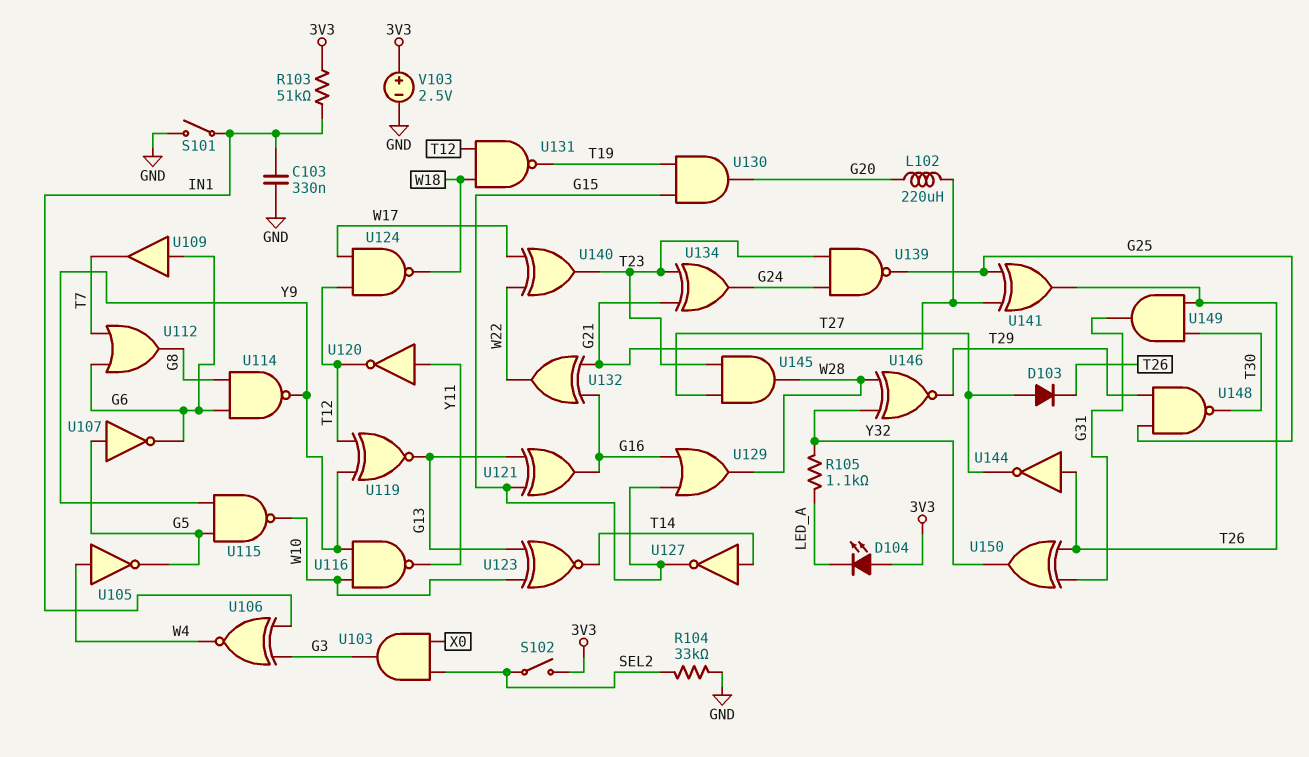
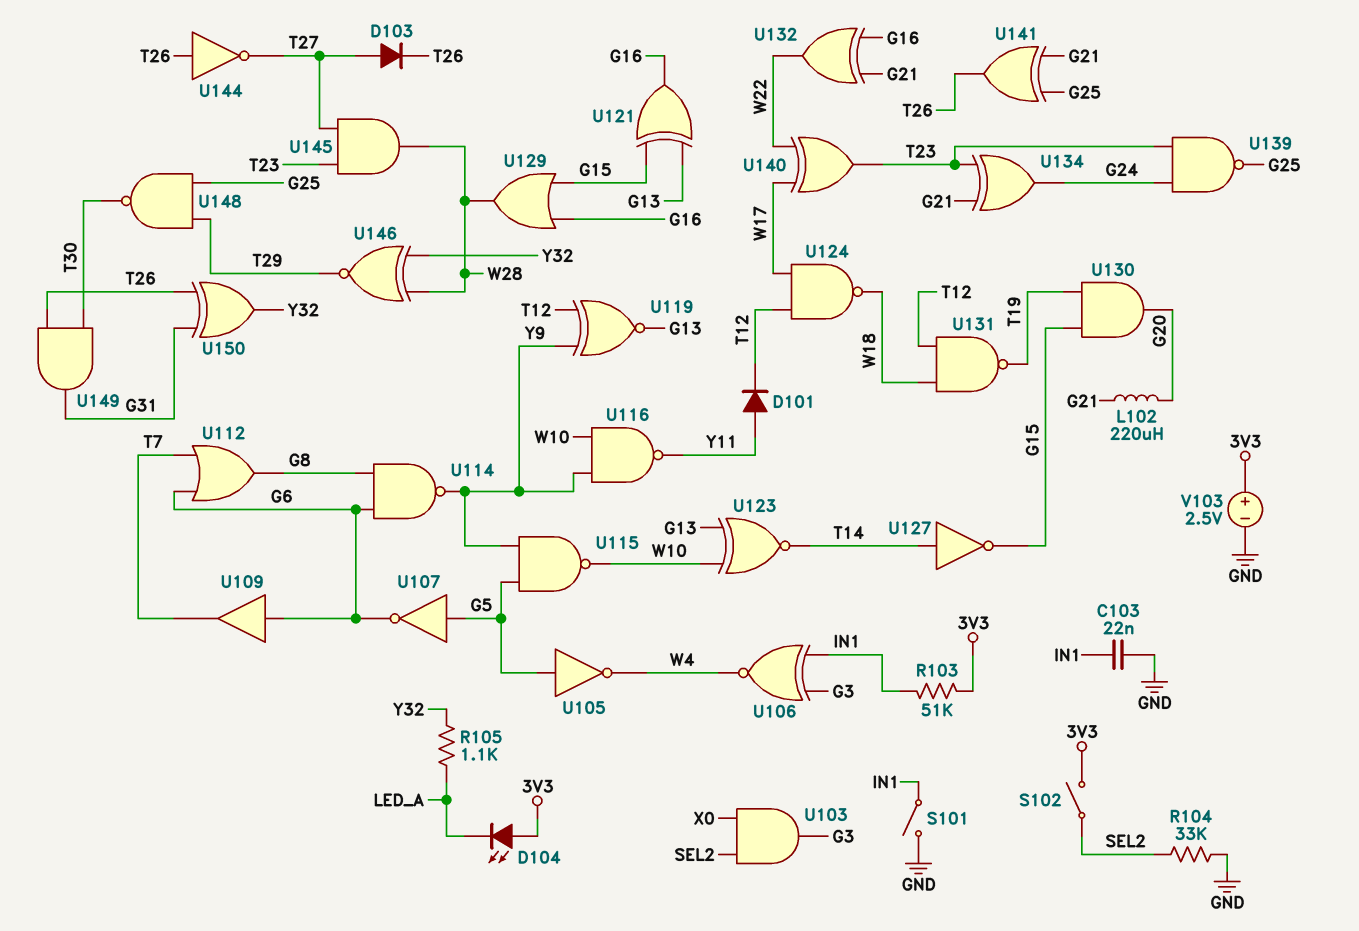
C103: 330nF (GND, IN1) -> 22nF (GND, IN1)
D101: none -> diode (A Y11, K T12)
U105: NOT (in W4, out G5) -> NOT (in G5, out W4)
U120: NOT (in Y11, out T12) -> none

